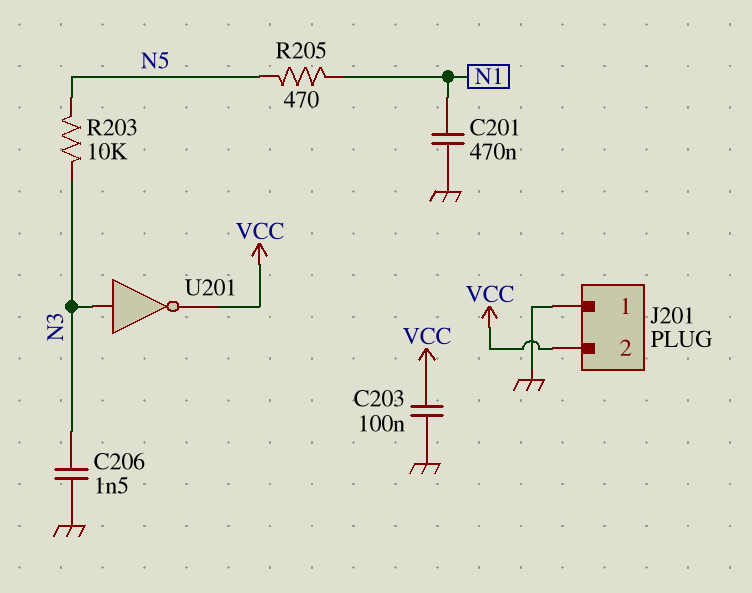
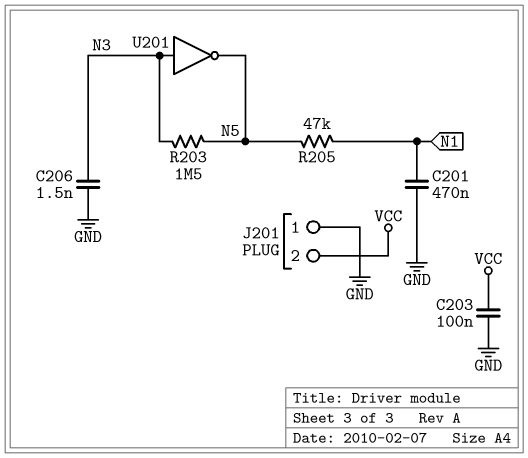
R203: 10k (N3, N5) -> 1.5M (N3, N5)
R205: 470 (N1, N5) -> 47k (N1, N5)
U201: NOT (in N3, out VCC) -> NOT (in N3, out N5)

